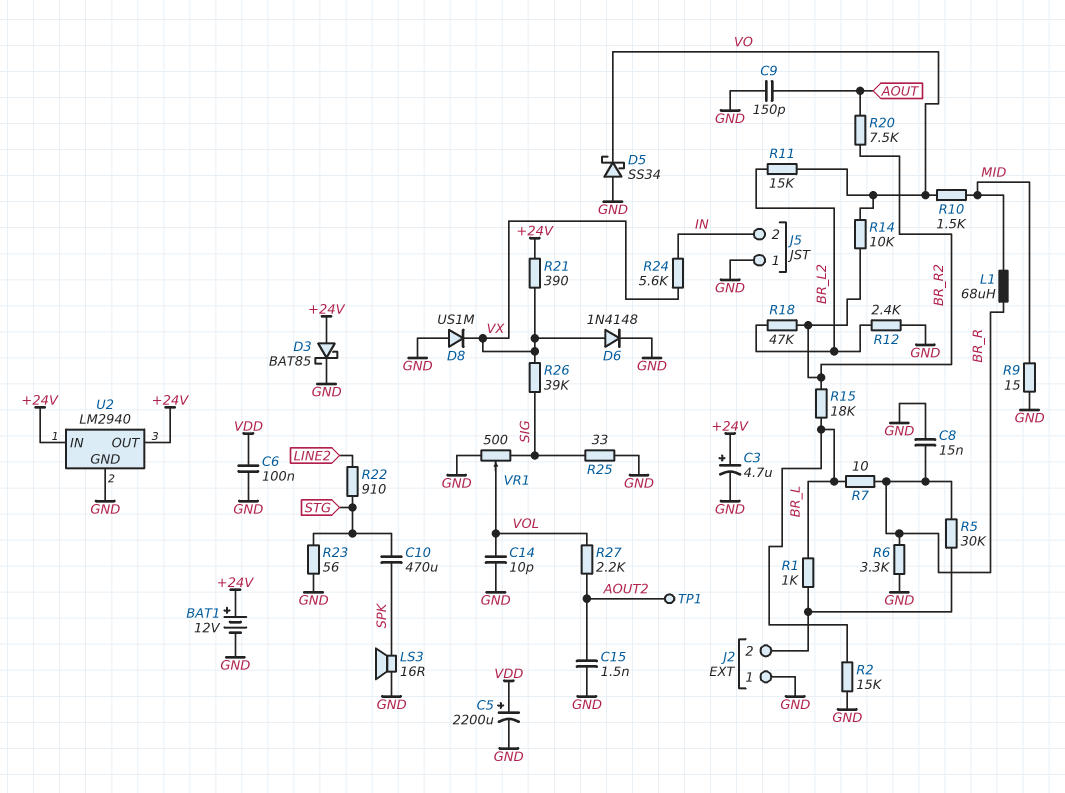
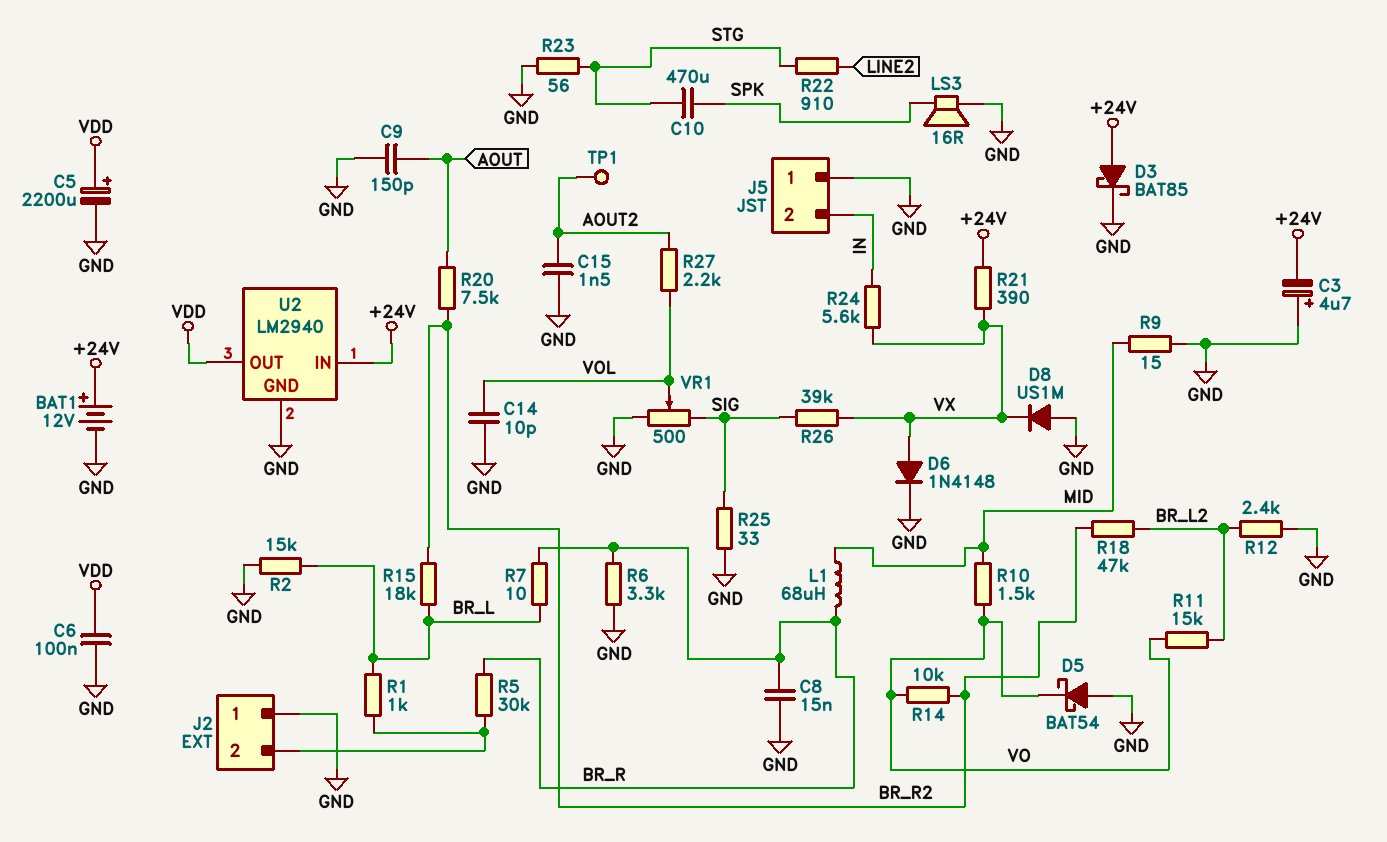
C3: 4.7uF (plus +24V, minus GND) -> 4.7uF (plus GND, minus +24V)
D5: schottky SS34 (A GND, K VO) -> schottky BAT54 (A GND, K VO)
U2 pin OUT: +24V -> VDD

